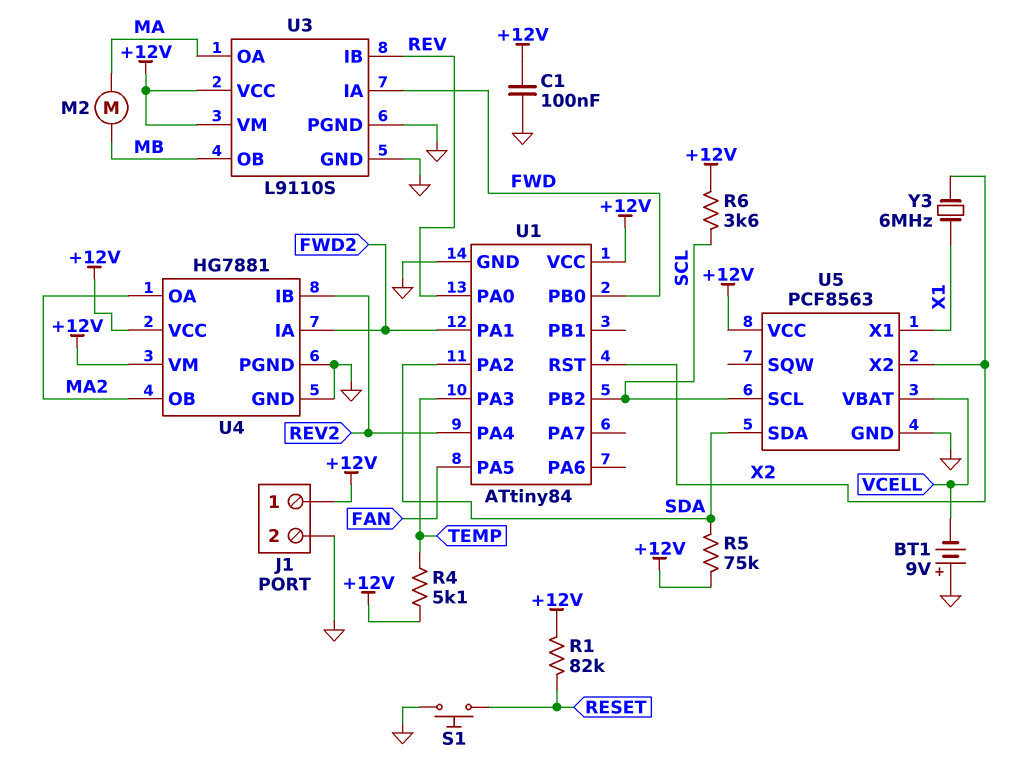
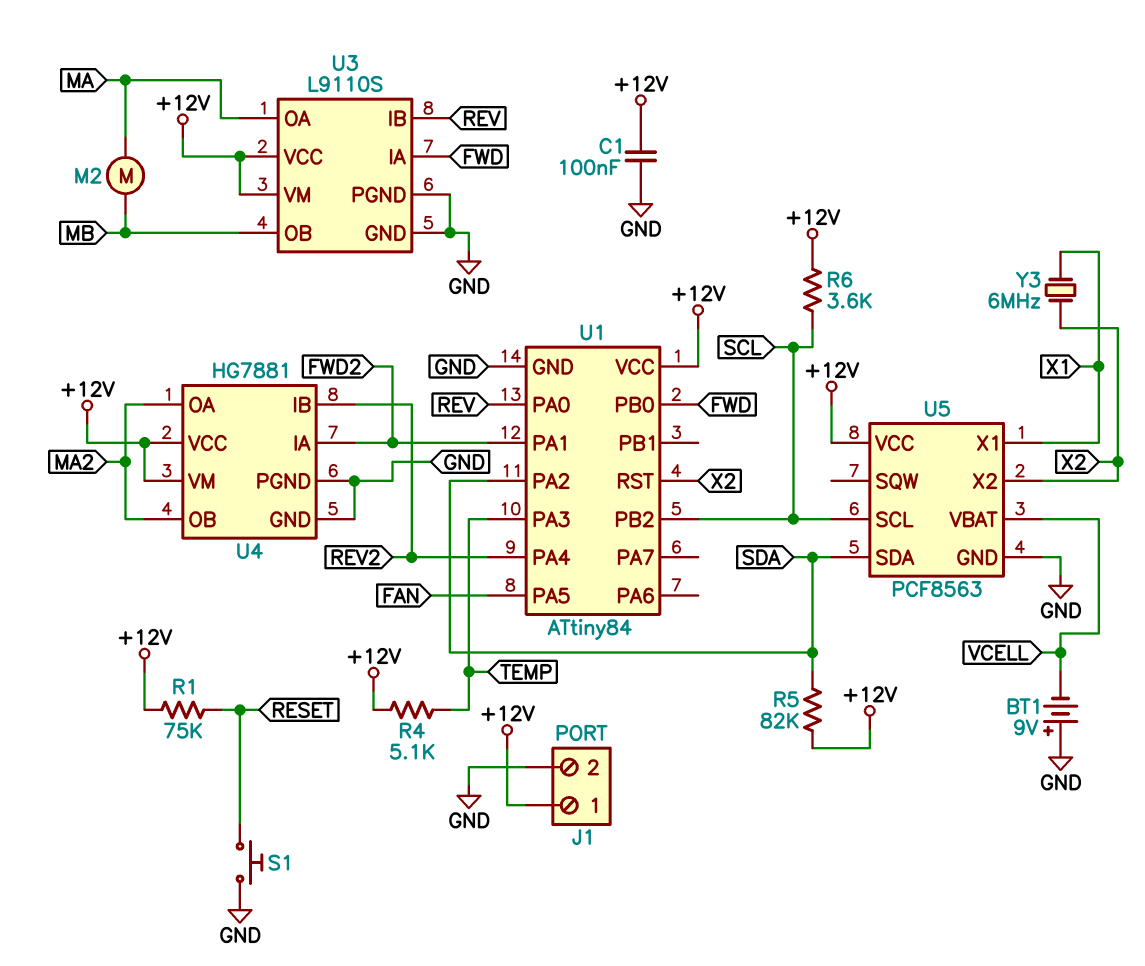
R1: 82k (+12V, RESET) -> 75k (+12V, RESET)
R5: 75k (+12V, SDA) -> 82k (+12V, SDA)

